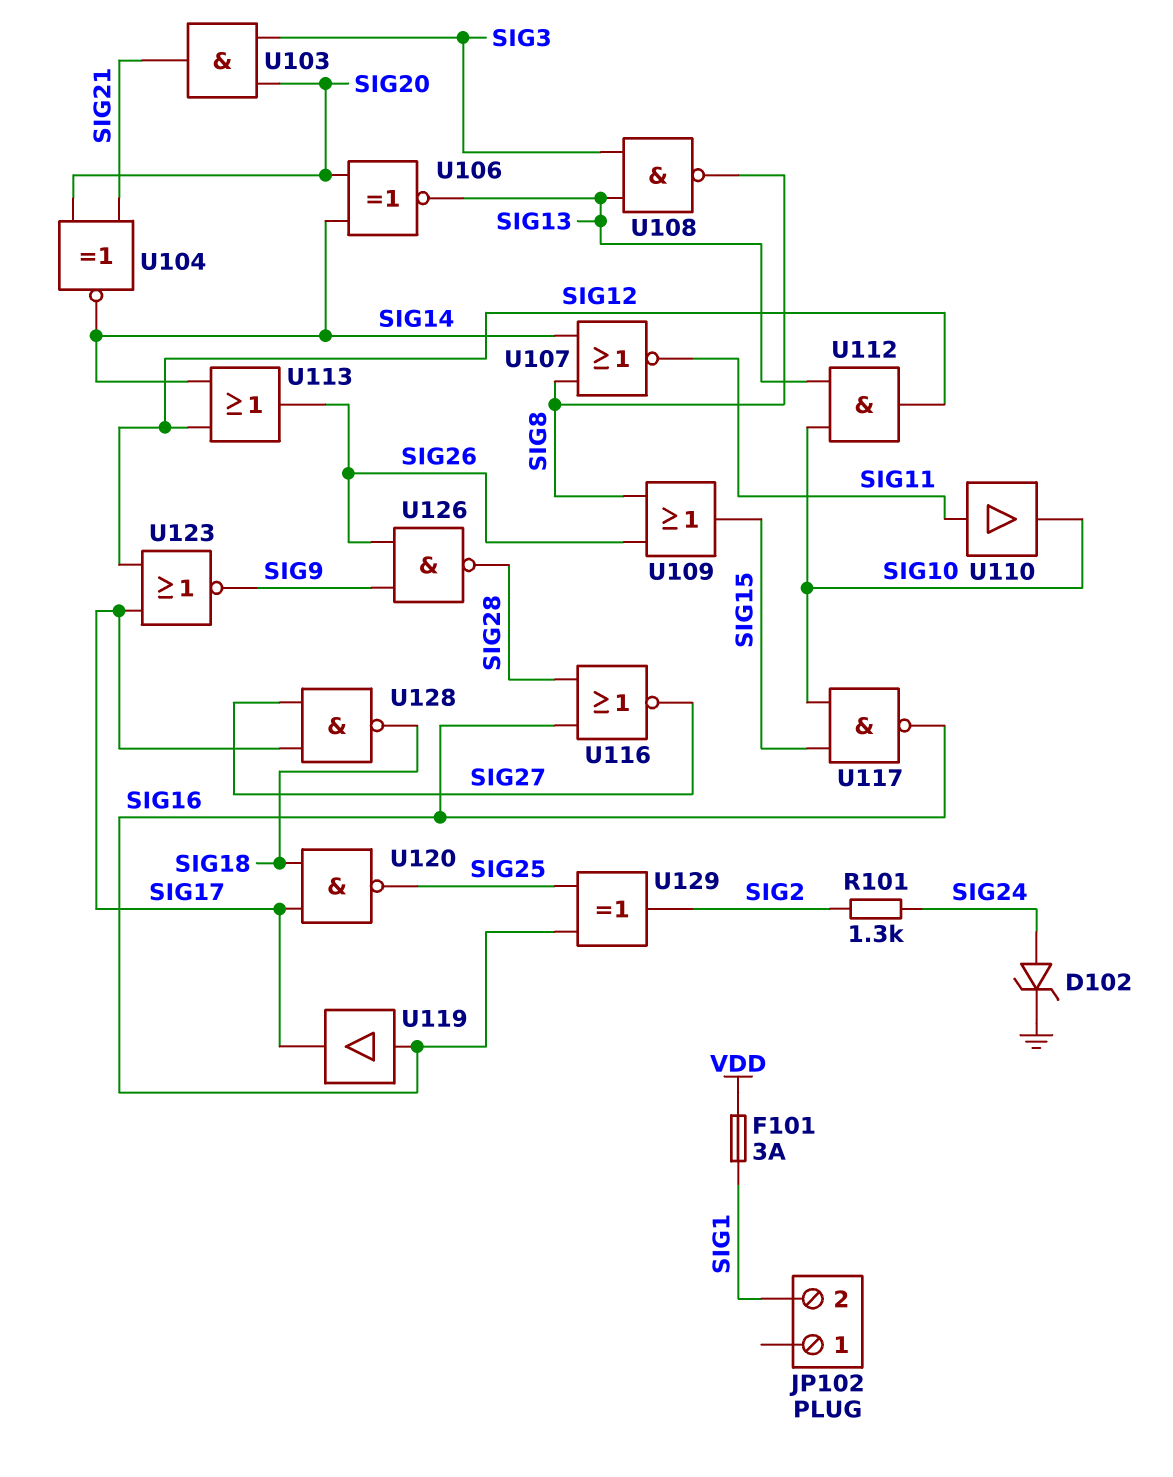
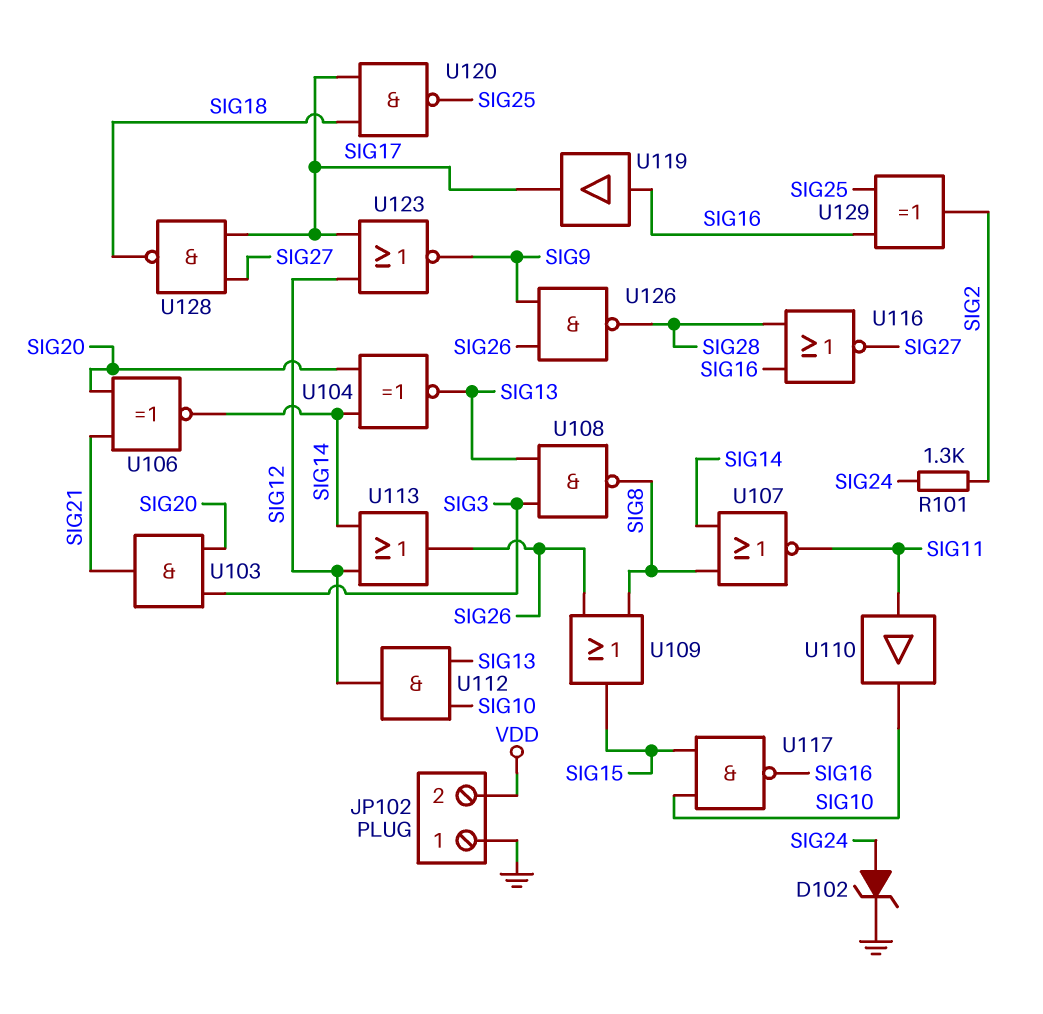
F101: 3A (SIG1, VDD) -> none
JP102 pin 1: none -> GND
JP102 pin 2: SIG1 -> VDD
U104: XNOR (in SIG20, in SIG21, out SIG14) -> XNOR (in SIG14, in SIG20, out SIG13)
U106: XNOR (in SIG14, in SIG20, out SIG13) -> XNOR (in SIG20, in SIG21, out SIG14)

